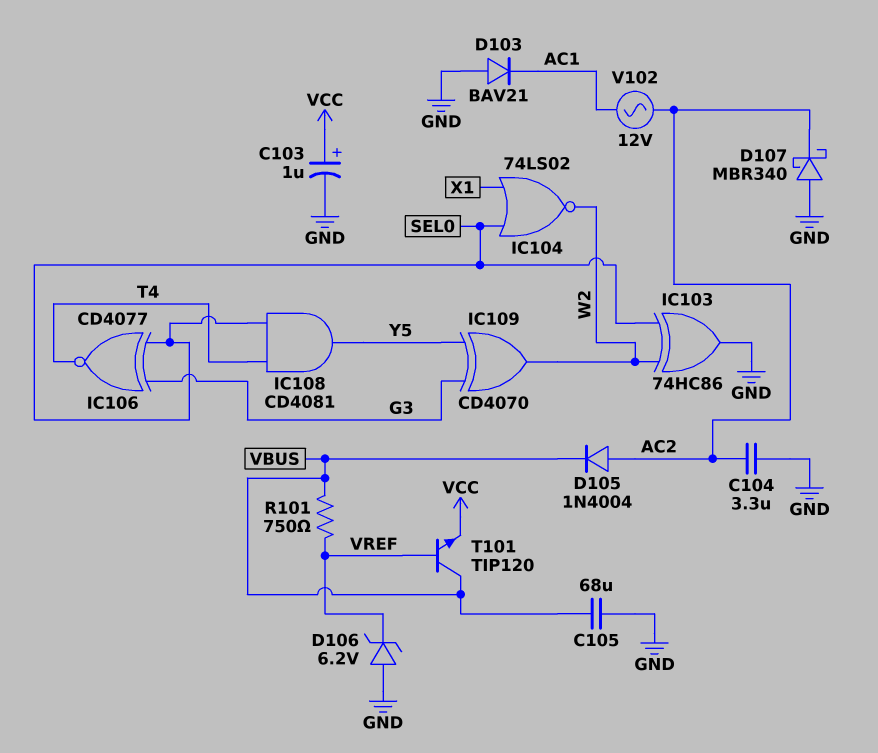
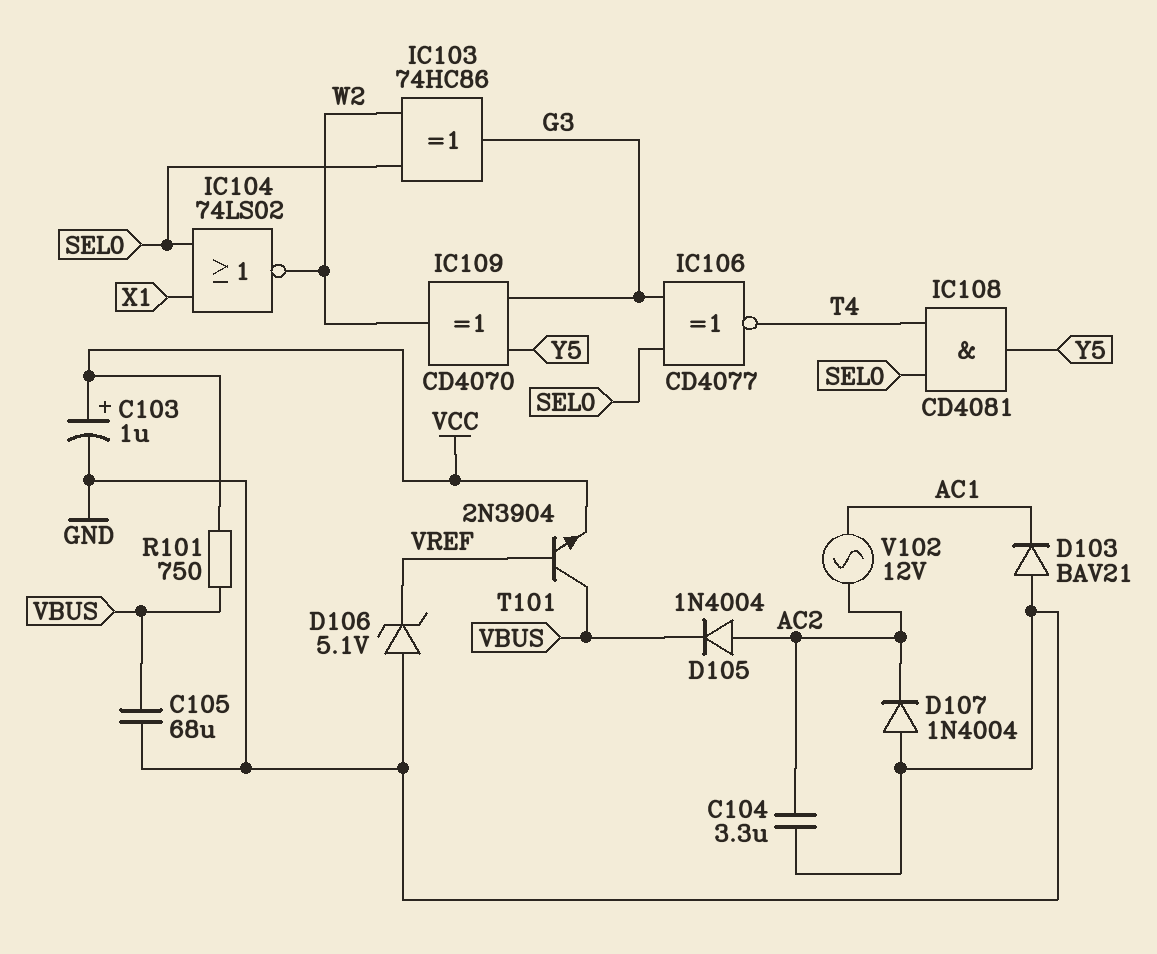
D106: zener 6.2V (A GND, K VREF) -> zener 5.1V (A GND, K VREF)
D107: schottky MBR340 (A GND, K AC2) -> diode 1N4004 (A GND, K AC2)
IC103: XOR 74HC86 (in SEL0, in W2, out GND) -> XOR 74HC86 (in SEL0, in W2, out G3)
R101: 750 (VBUS, VREF) -> 750 (VBUS, VCC)
T101: NPN TIP120 (B VREF, C VBUS, E VCC) -> NPN 2N3904 (B VREF, C VBUS, E VCC)

